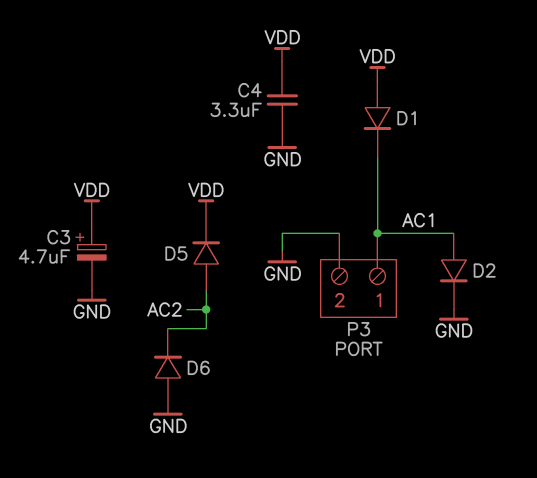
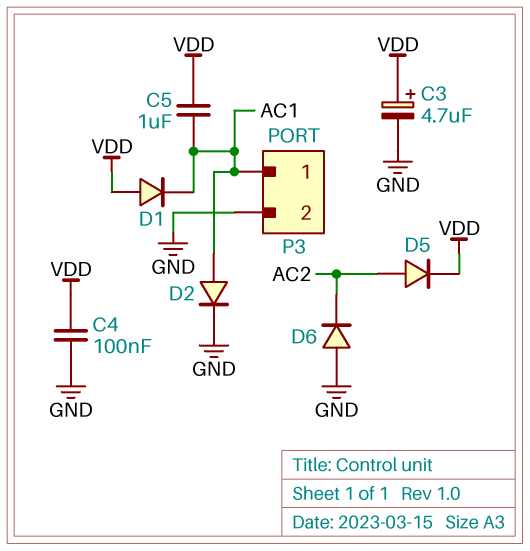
C4: 3.3uF (GND, VDD) -> 100nF (GND, VDD)
C5: none -> 1uF (AC1, VDD)

